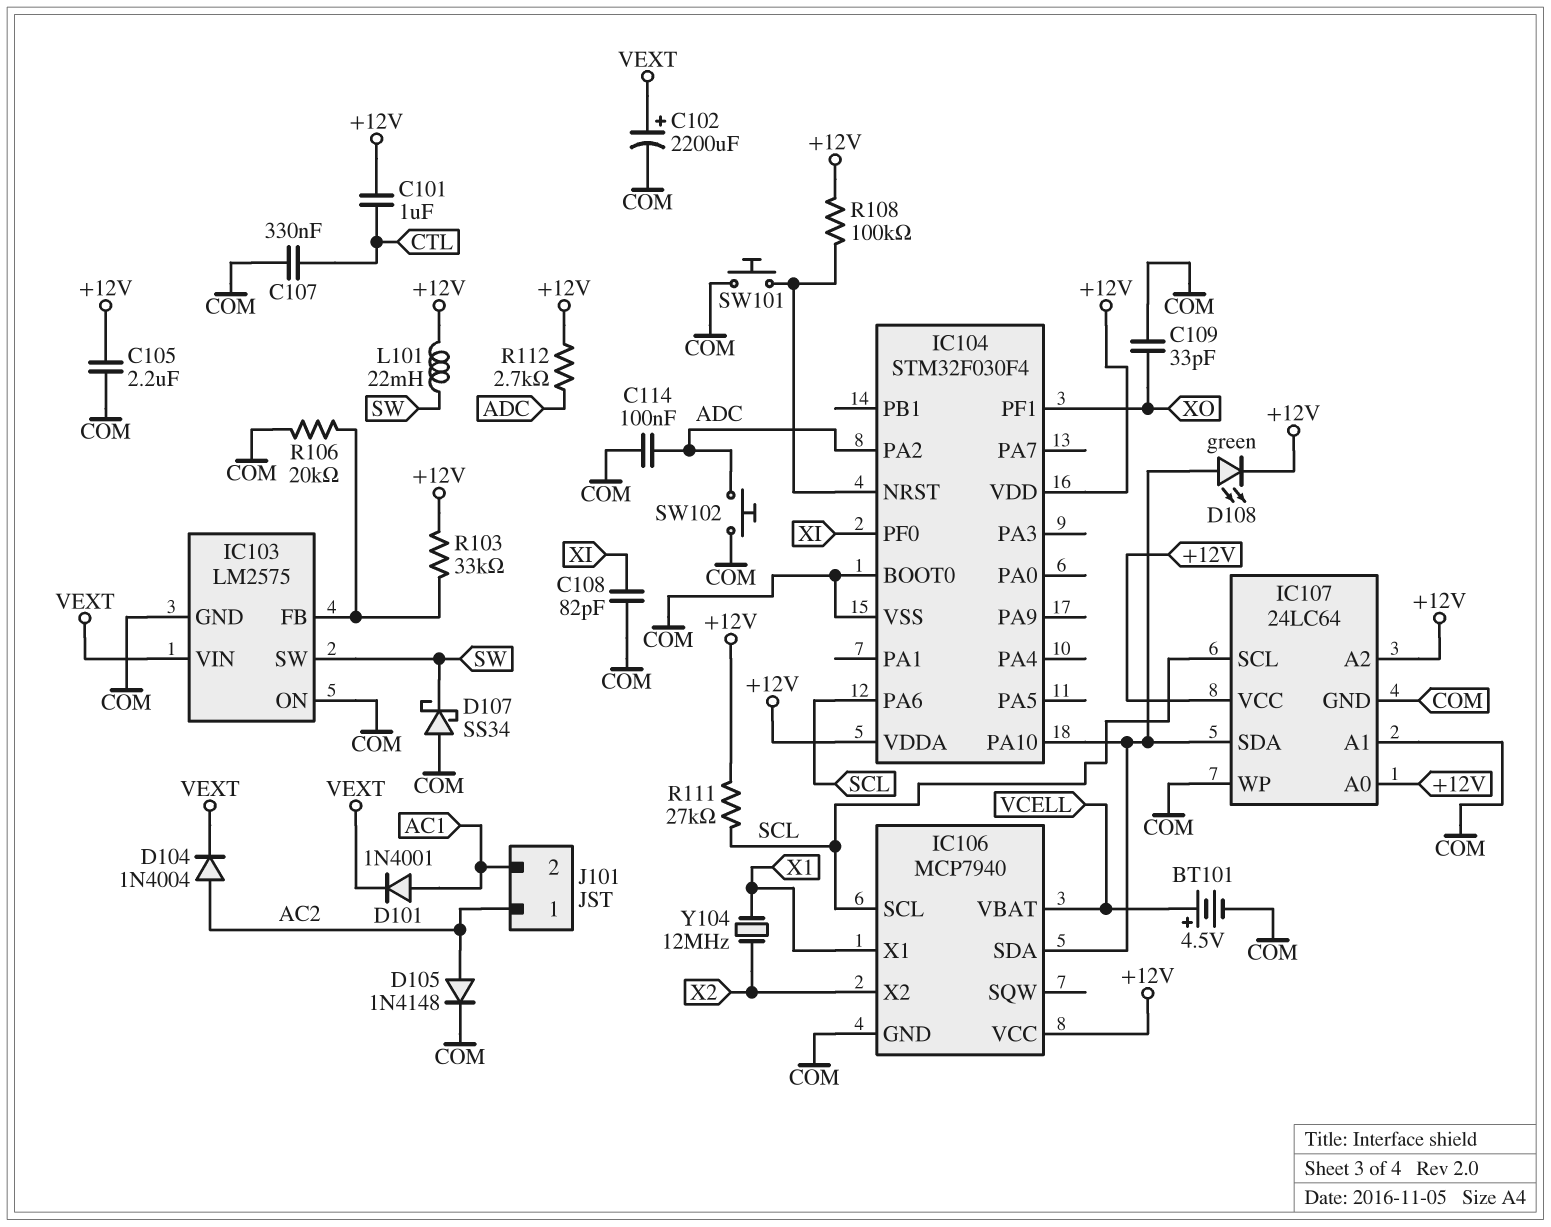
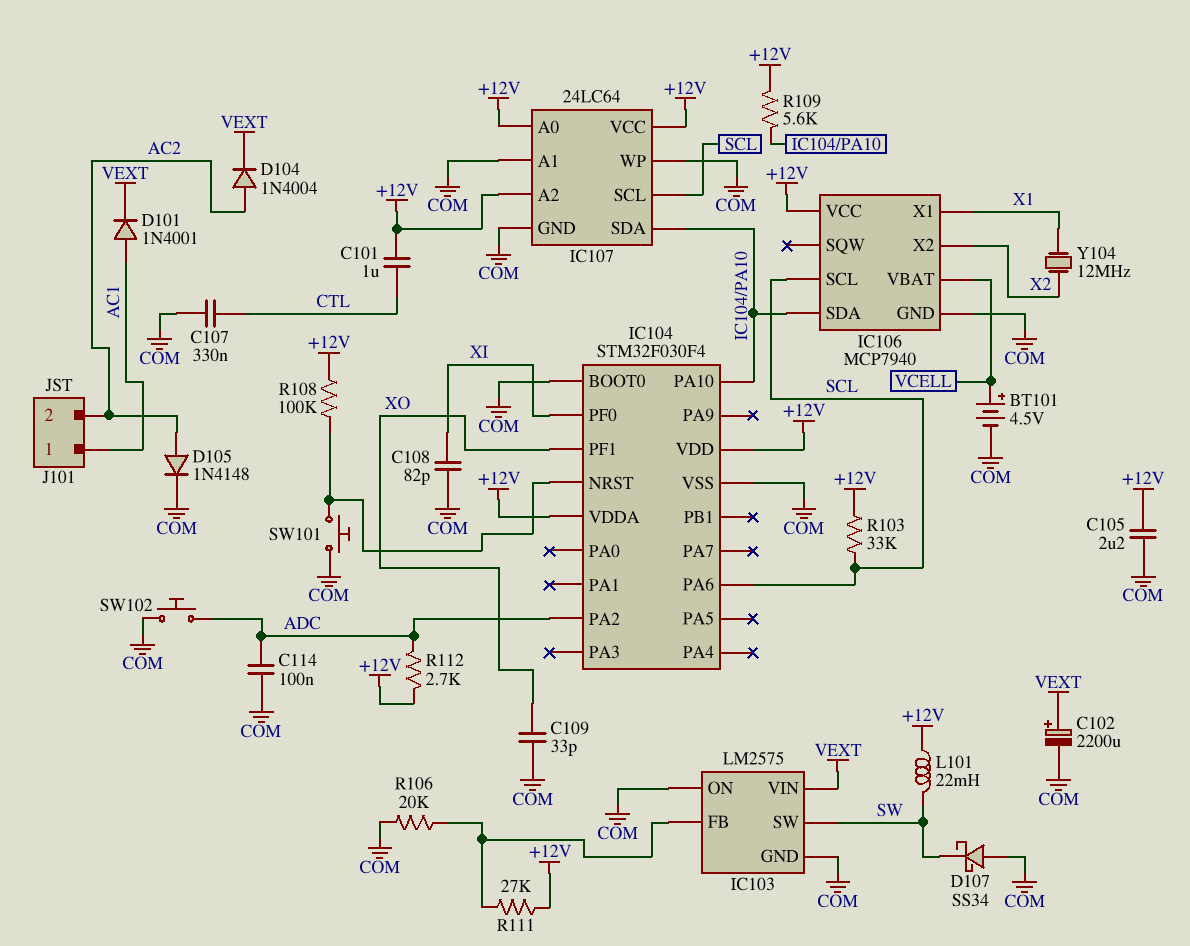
D108: LED green (A IC104/PA10, K +12V) -> none
J101 pin 1: AC2 -> AC1
J101 pin 2: AC1 -> AC2
R103: 33k (+12V, IC103/FB) -> 33k (+12V, SCL)
R109: none -> 5.6k (+12V, IC104/PA10)
R111: 27k (+12V, SCL) -> 27k (+12V, IC103/FB)

